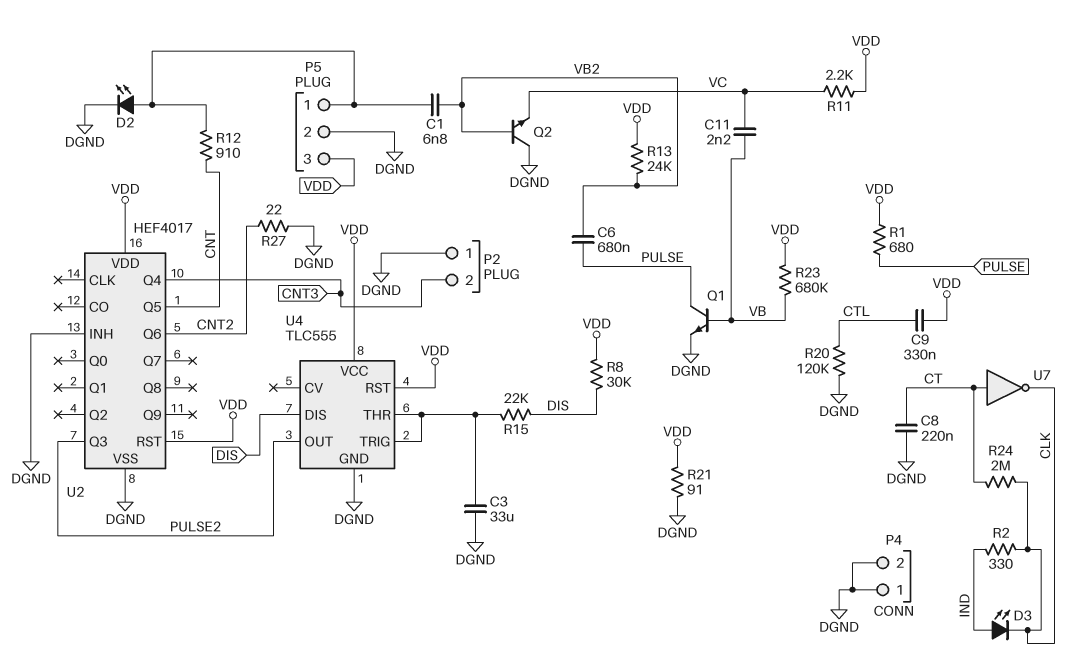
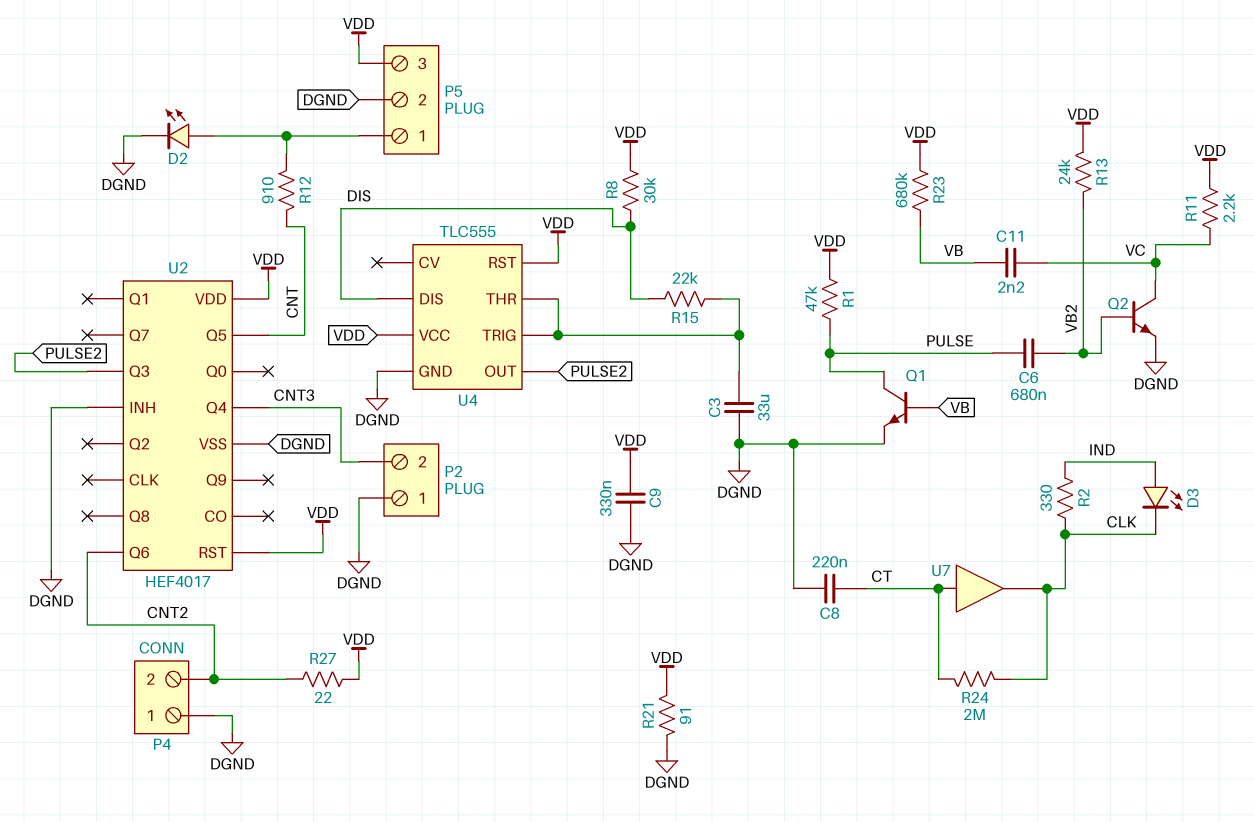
C1: 6.8nF (P5/1, VB2) -> none
C9: 330nF (CTL, VDD) -> 330nF (DGND, VDD)
P4 pin 2: DGND -> CNT2
Q2: NPN (B VB2, C DGND, E VC) -> NPN (B VB2, C VC, E DGND)
R1: 680 (PULSE, VDD) -> 47k (PULSE, VDD)
R20: 120k (CTL, DGND) -> none
R27: 22 (CNT2, DGND) -> 22 (CNT2, VDD)
U7: NOT (in CT, out CLK) -> buffer (in CT, out CLK)

